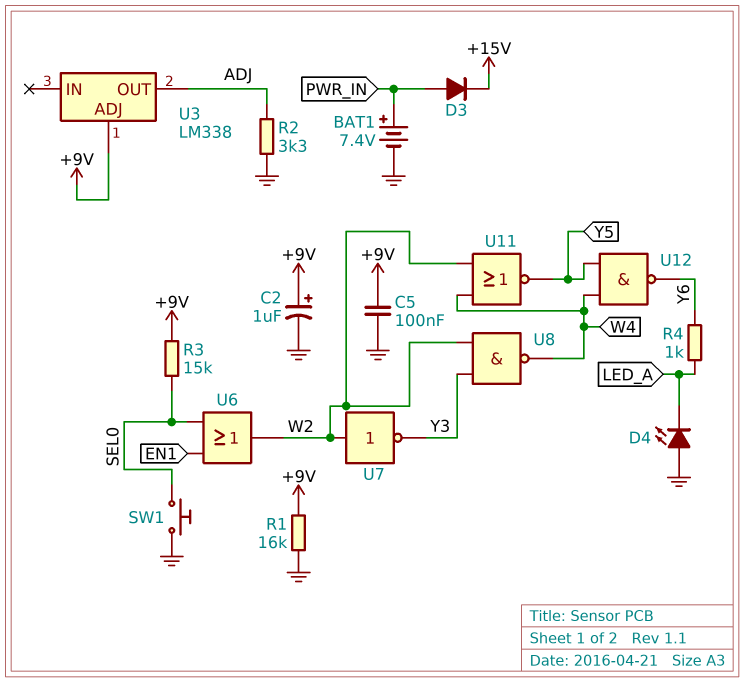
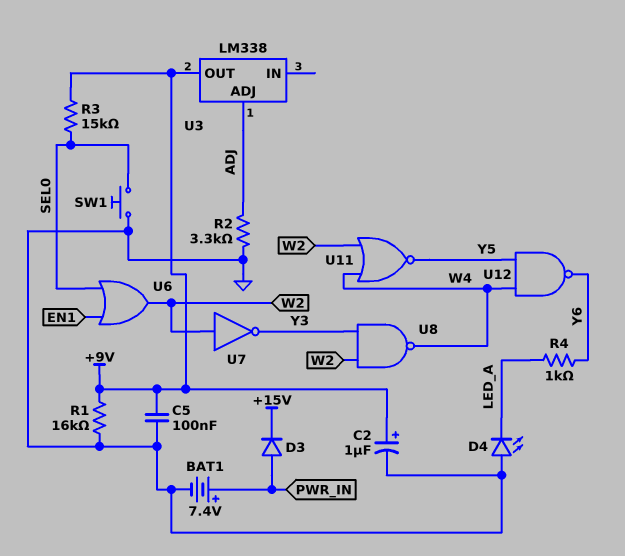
U3 pin ADJ: +9V -> ADJ
U3 pin OUT: ADJ -> +9V

